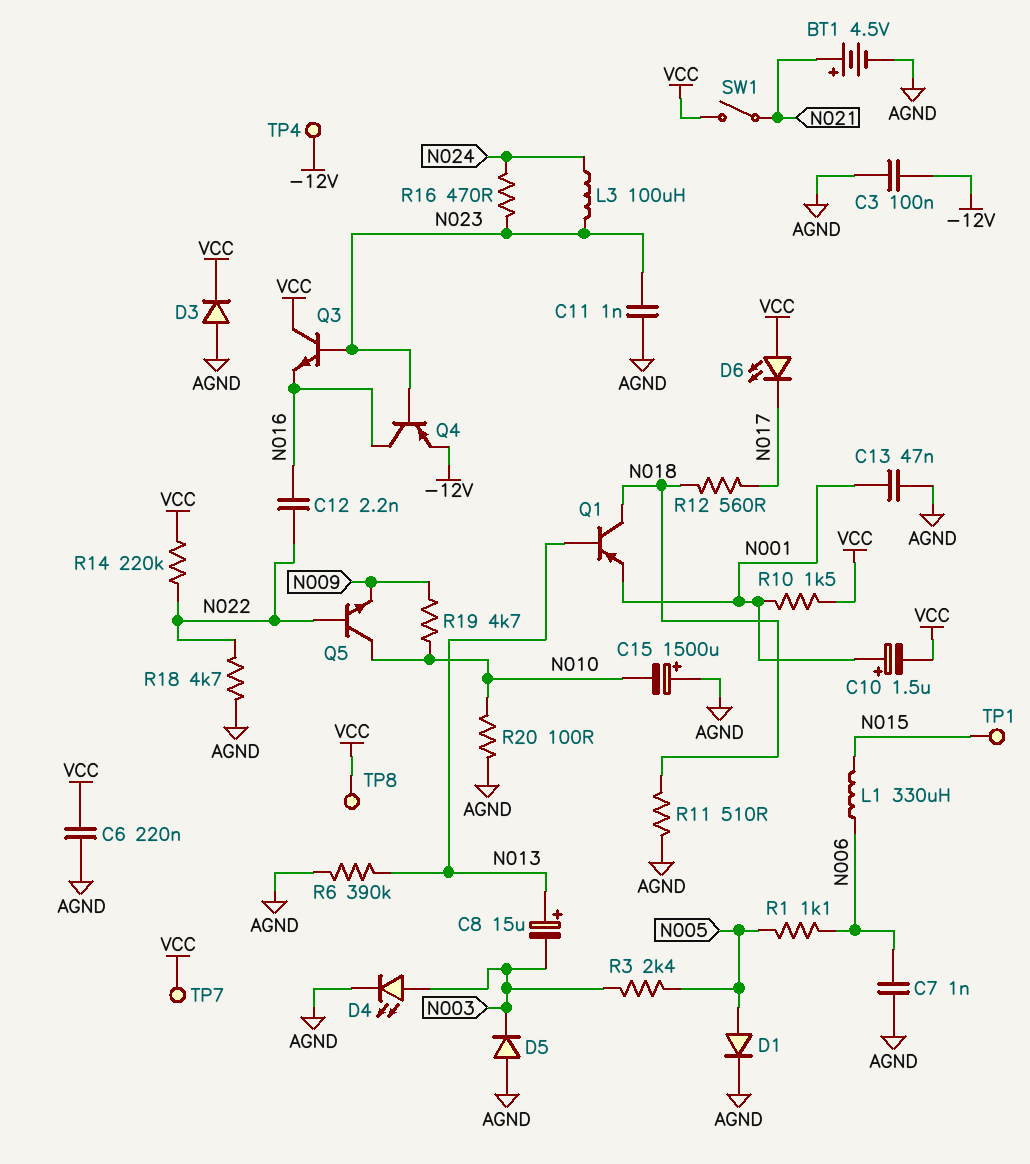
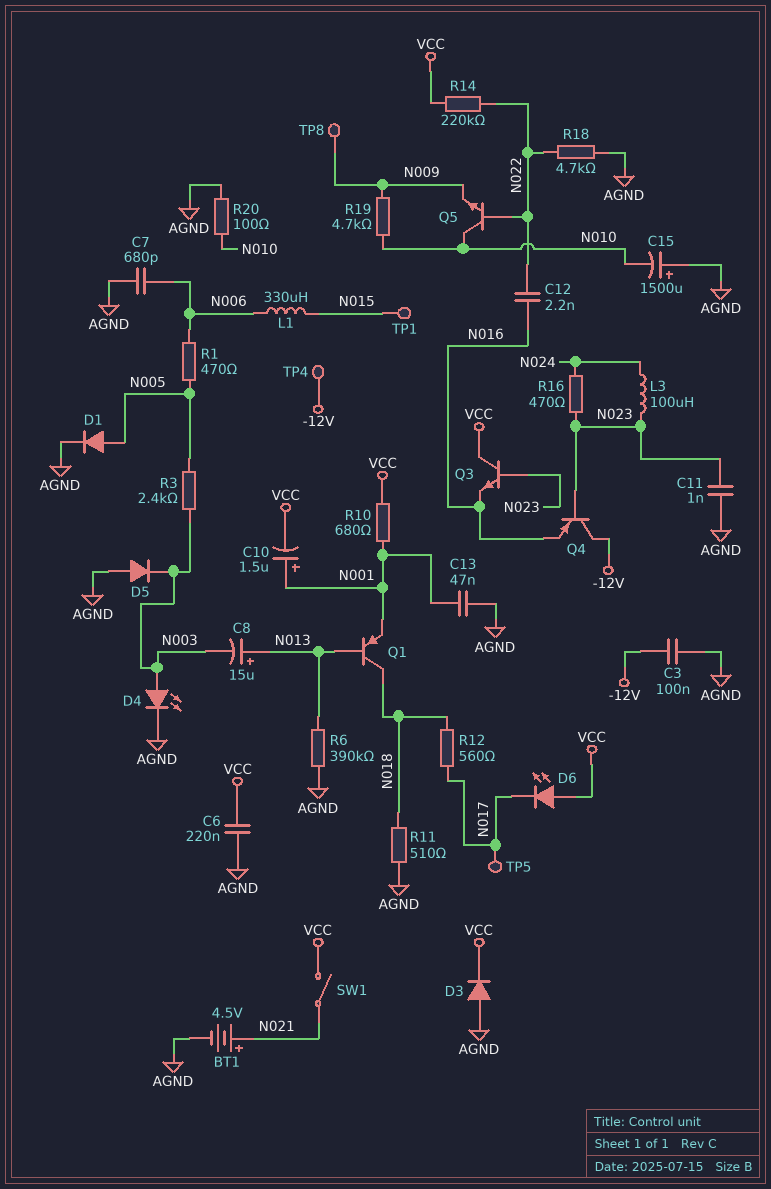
C7: 1nF (AGND, N006) -> 680pF (AGND, N006)
Q4: PNP (B N023, C N016, E -12V) -> PNP (B N023, C -12V, E N016)
R1: 1.1k (N005, N006) -> 470 (N005, N006)
R10: 1.5k (N001, VCC) -> 680 (N001, VCC)
TP5: none -> test point (N017)
TP7: test point (VCC) -> none
TP8: test point (VCC) -> test point (N009)

